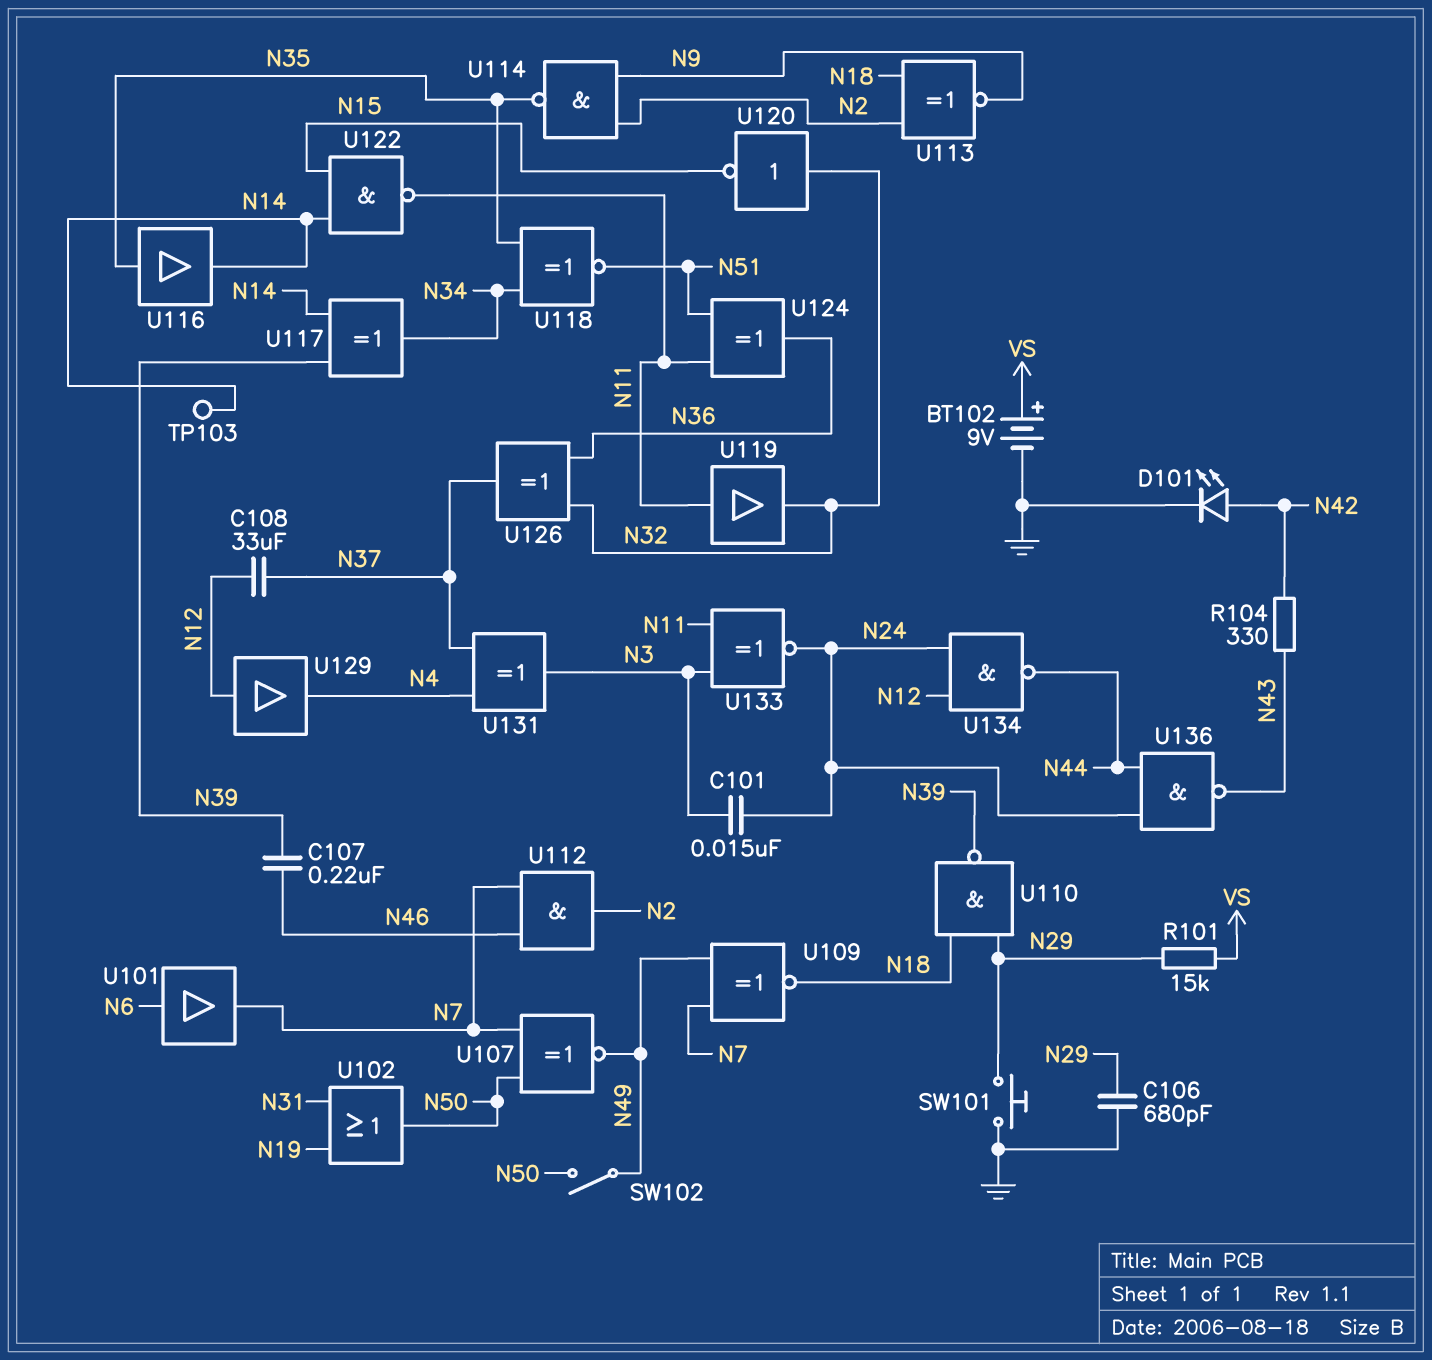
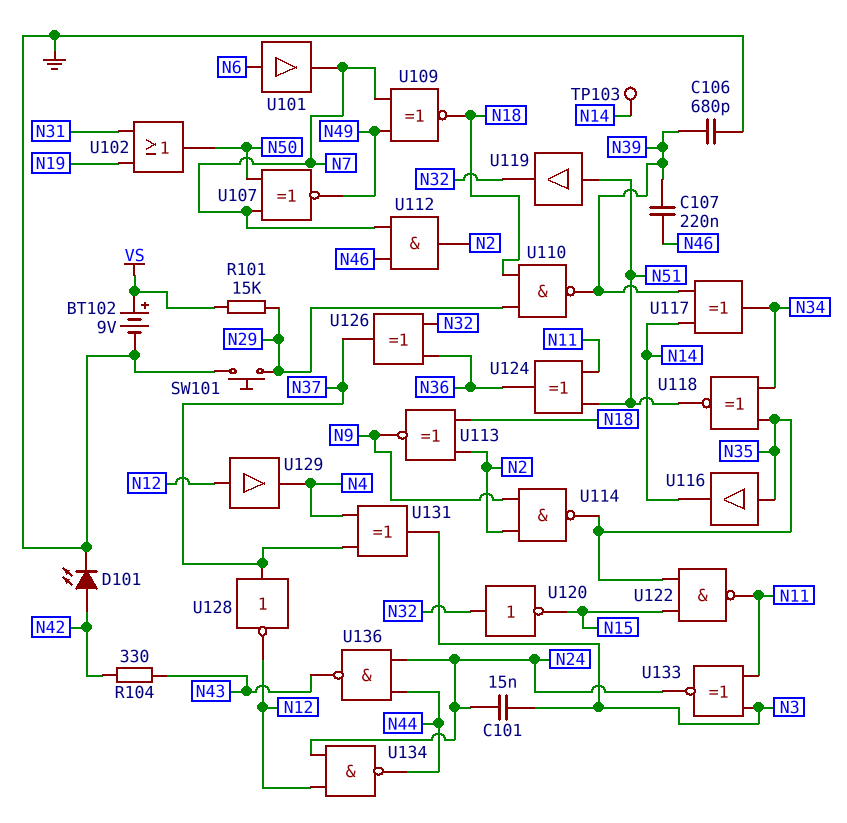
C106: 680pF (GND, N29) -> 680pF (GND, N39)
C108: 33uF (N12, N37) -> none
SW102: switch (N49, N50) -> none
U119: buffer (in N11, out N32) -> buffer (in N51, out N32)
U122: NAND (in N14, in N15, out N11) -> NAND (in N15, in N35, out N11)
U128: none -> NOT (in N37, out N12)

